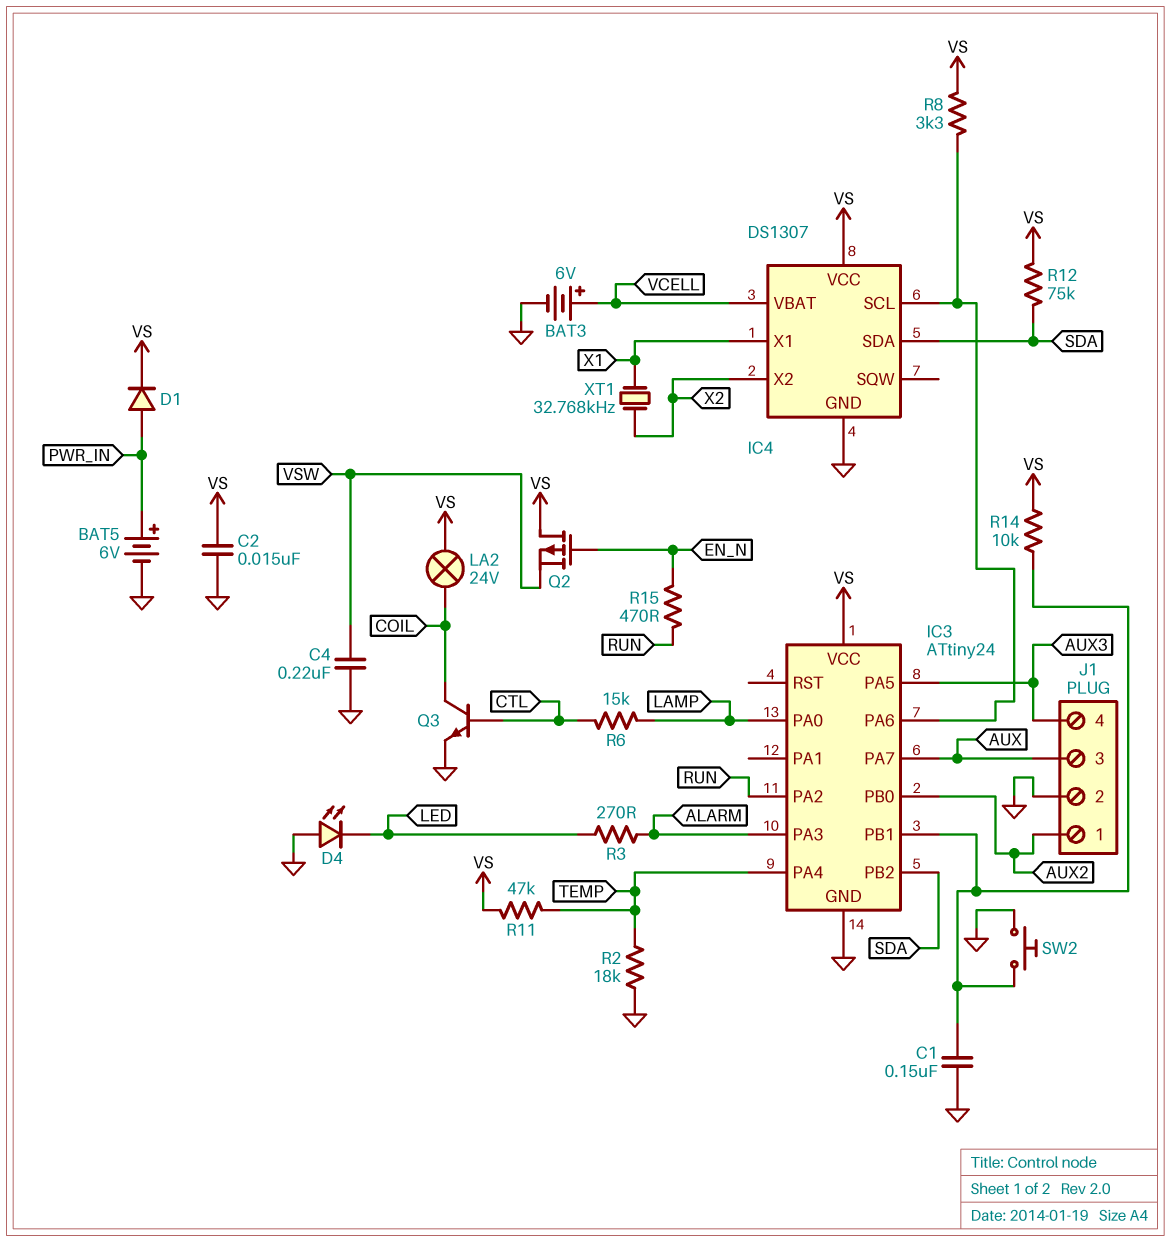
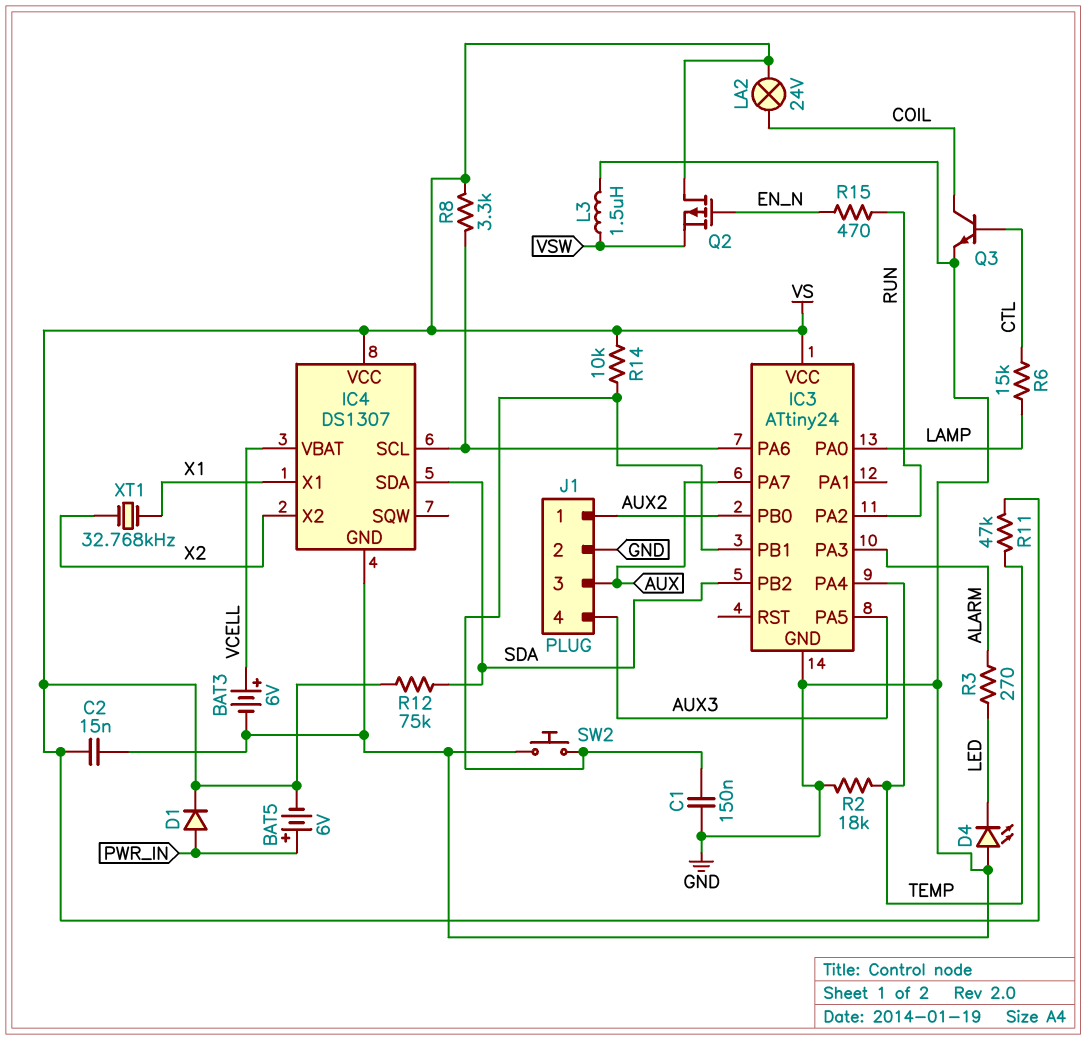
BAT5: 6V (plus PWR_IN, minus GND) -> 6V (plus PWR_IN, minus VS)
C4: 220nF (GND, VSW) -> none
L3: none -> 1.5uH (GND, VSW)

